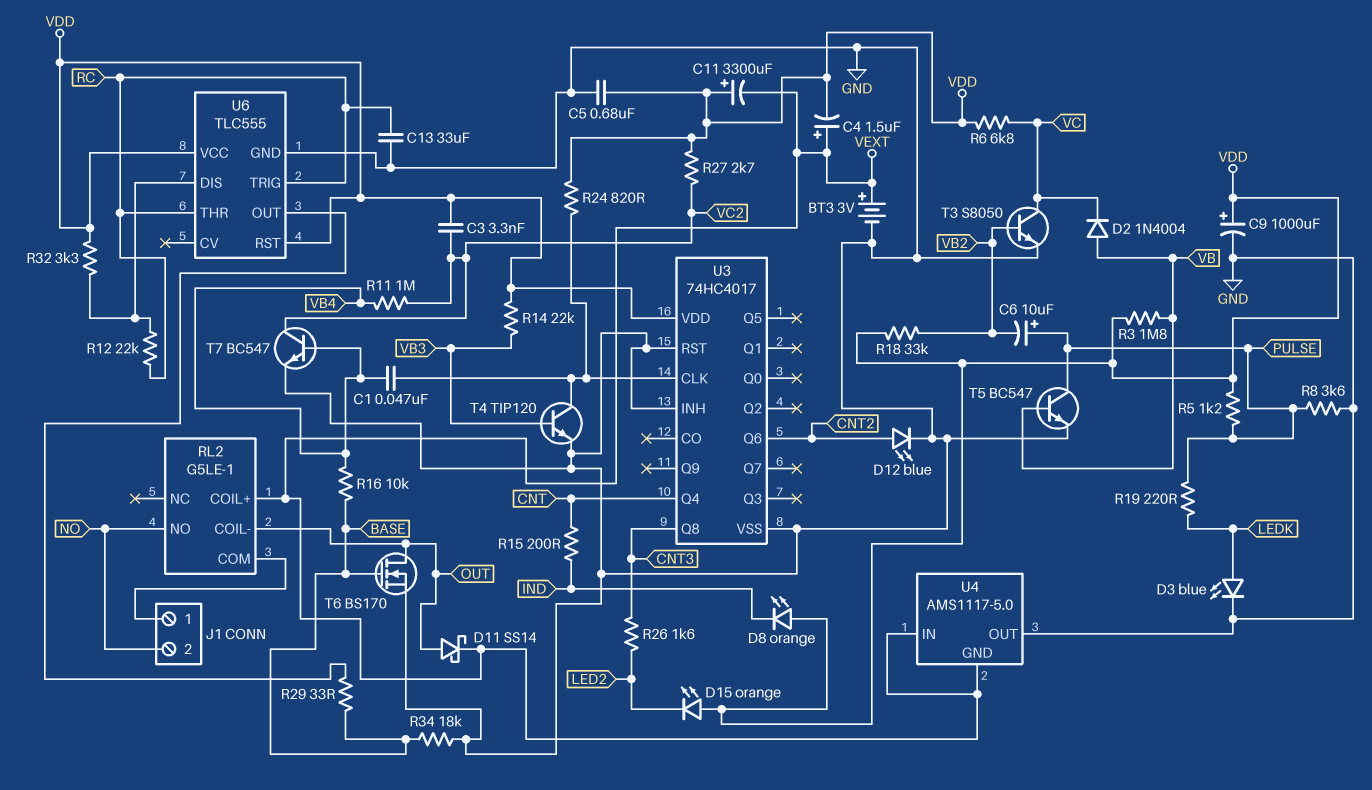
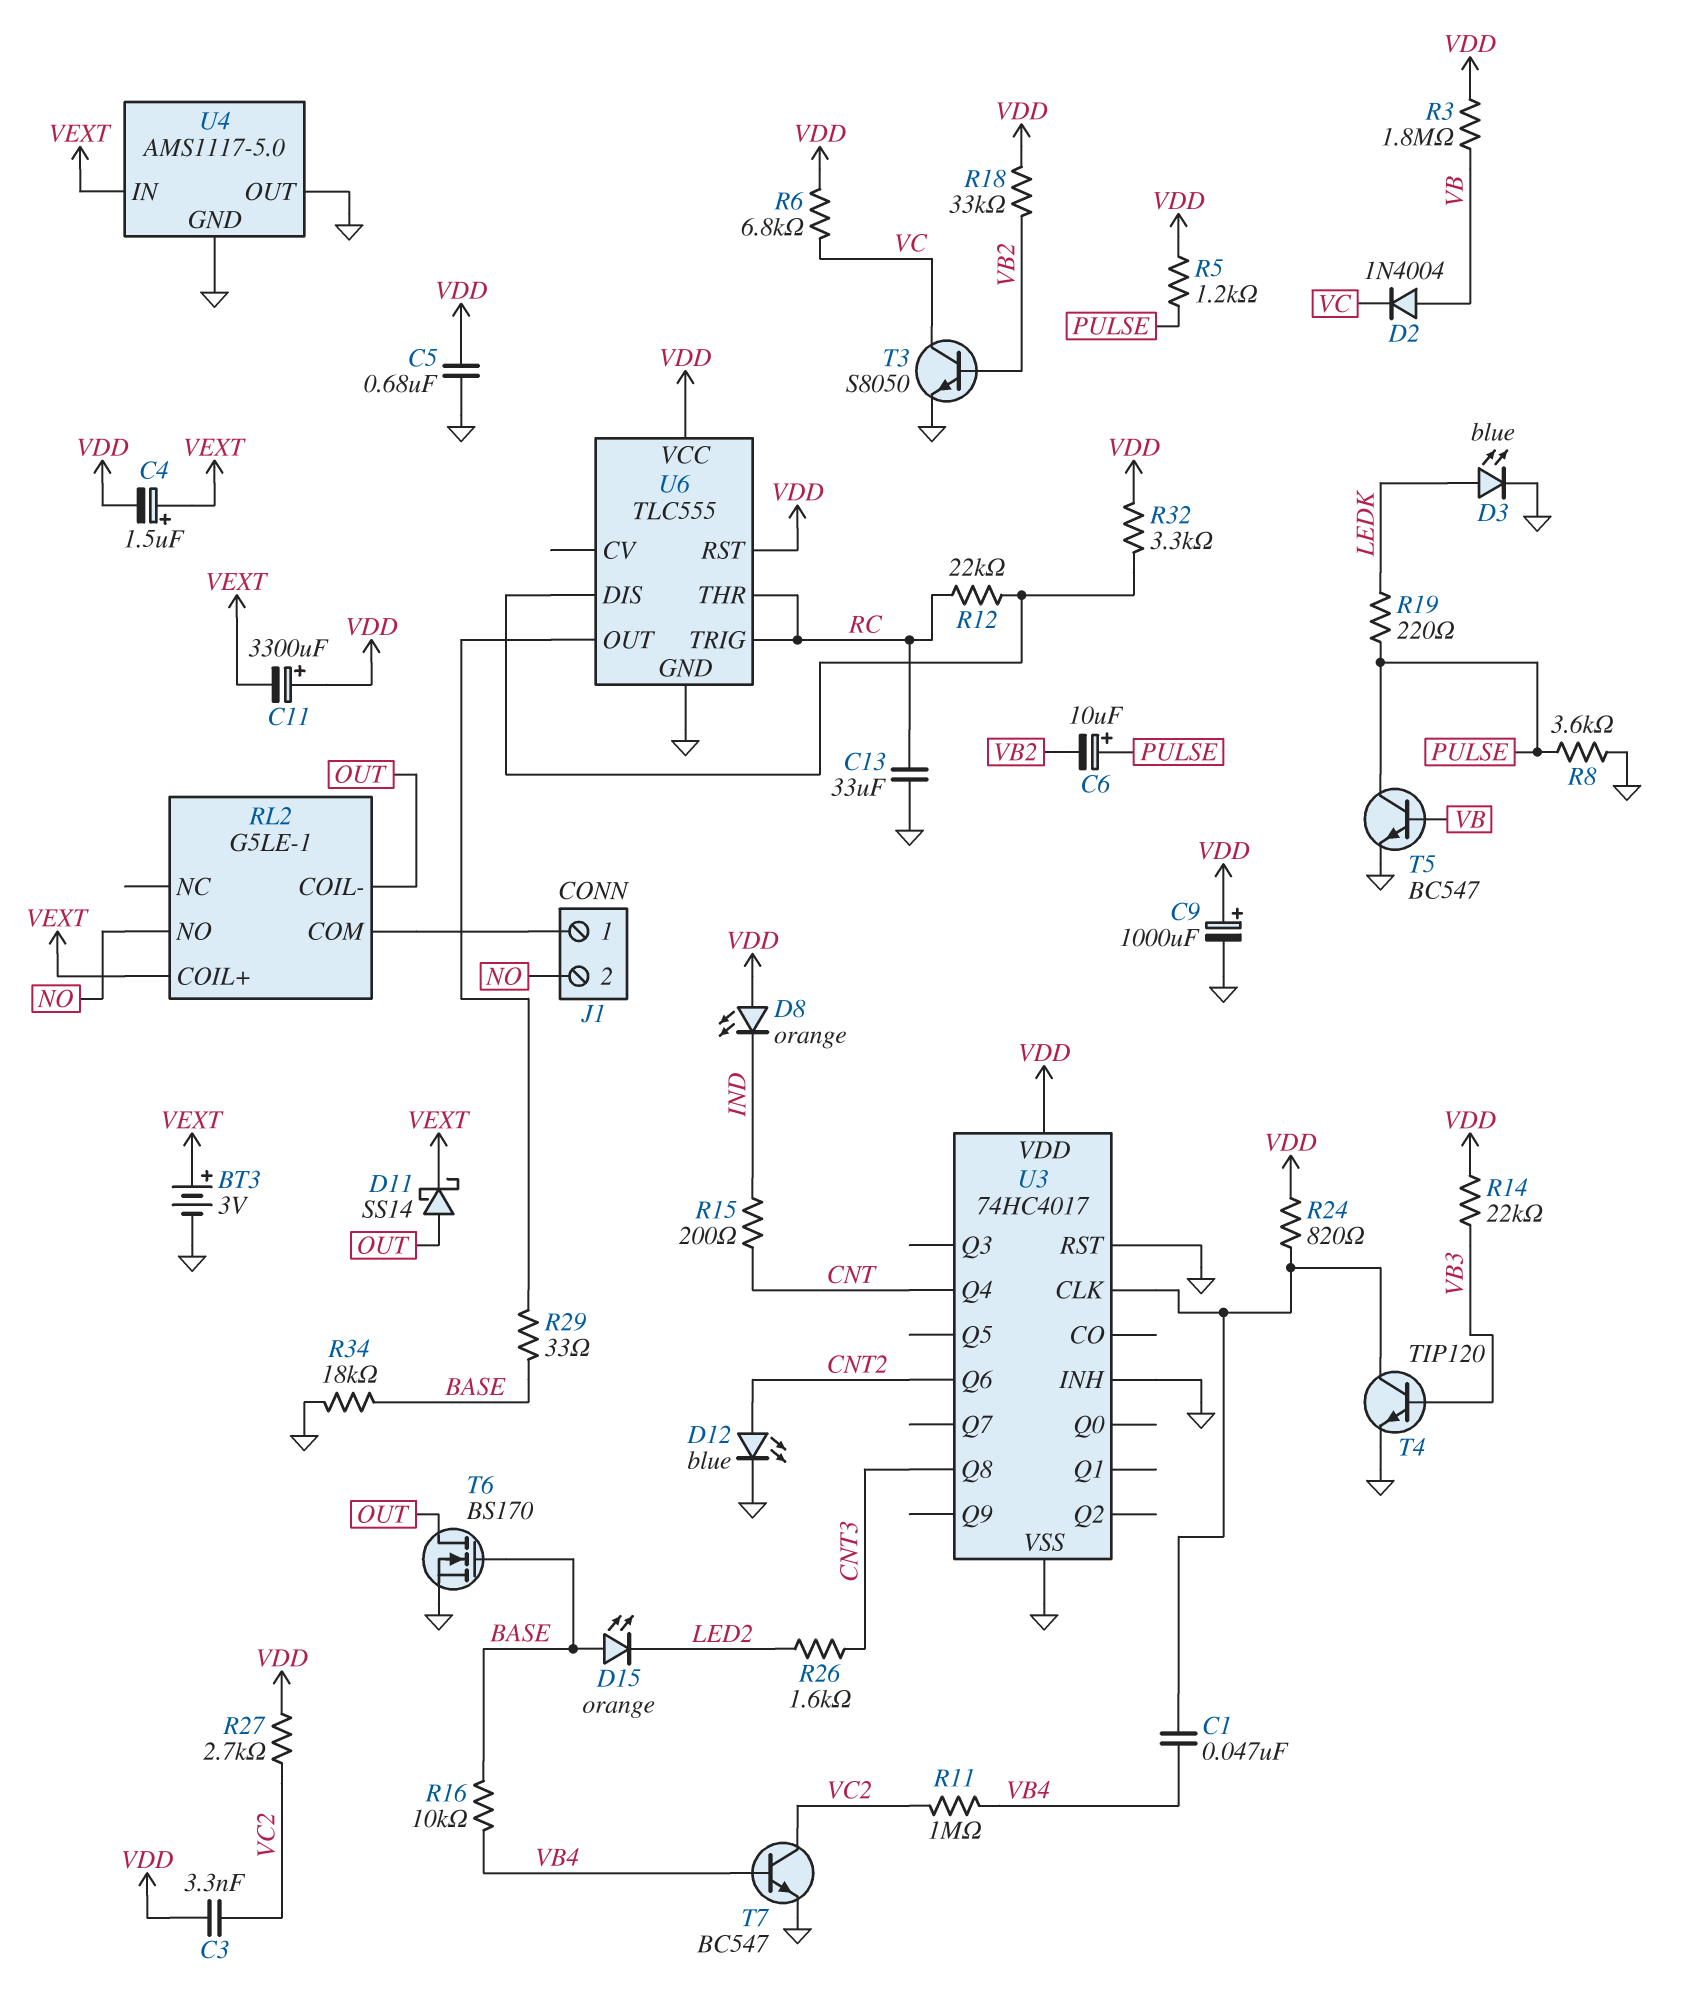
D15: LED orange (A VDD, K LED2) -> LED orange (A BASE, K LED2)
U4 pin GND: VEXT -> GND

